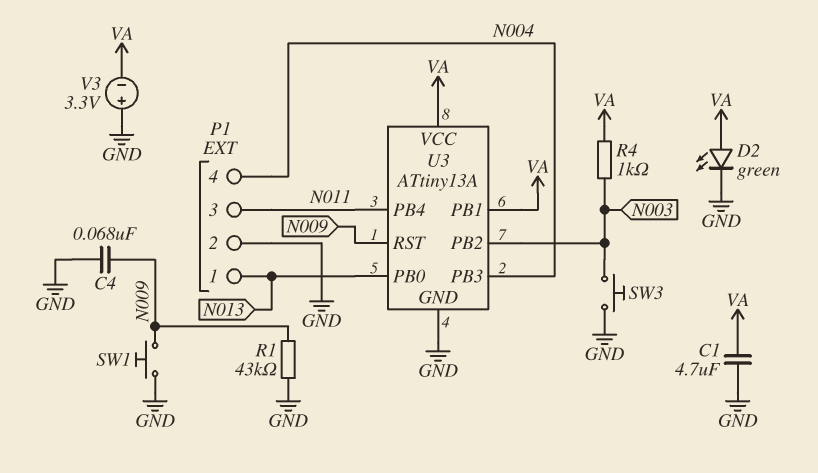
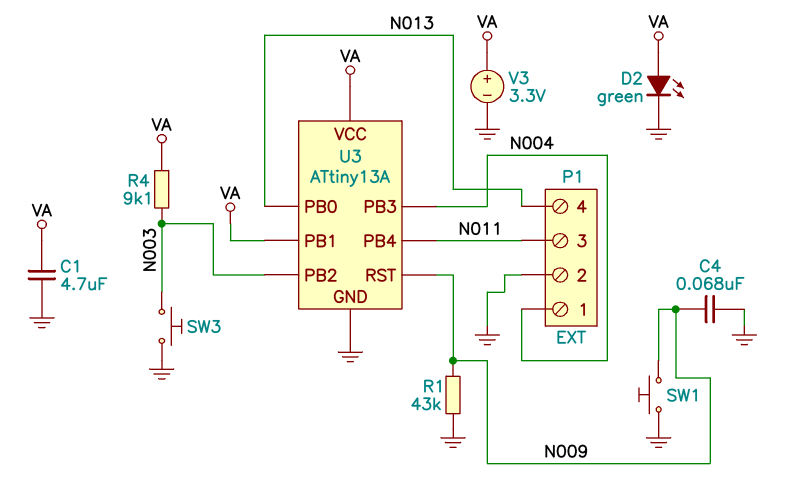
P1 pin 1: N013 -> N004
P1 pin 4: N004 -> N013
R4: 1k (N003, VA) -> 9.1k (N003, VA)
V3: 3.3V (plus GND, minus VA) -> 3.3V (plus VA, minus GND)

